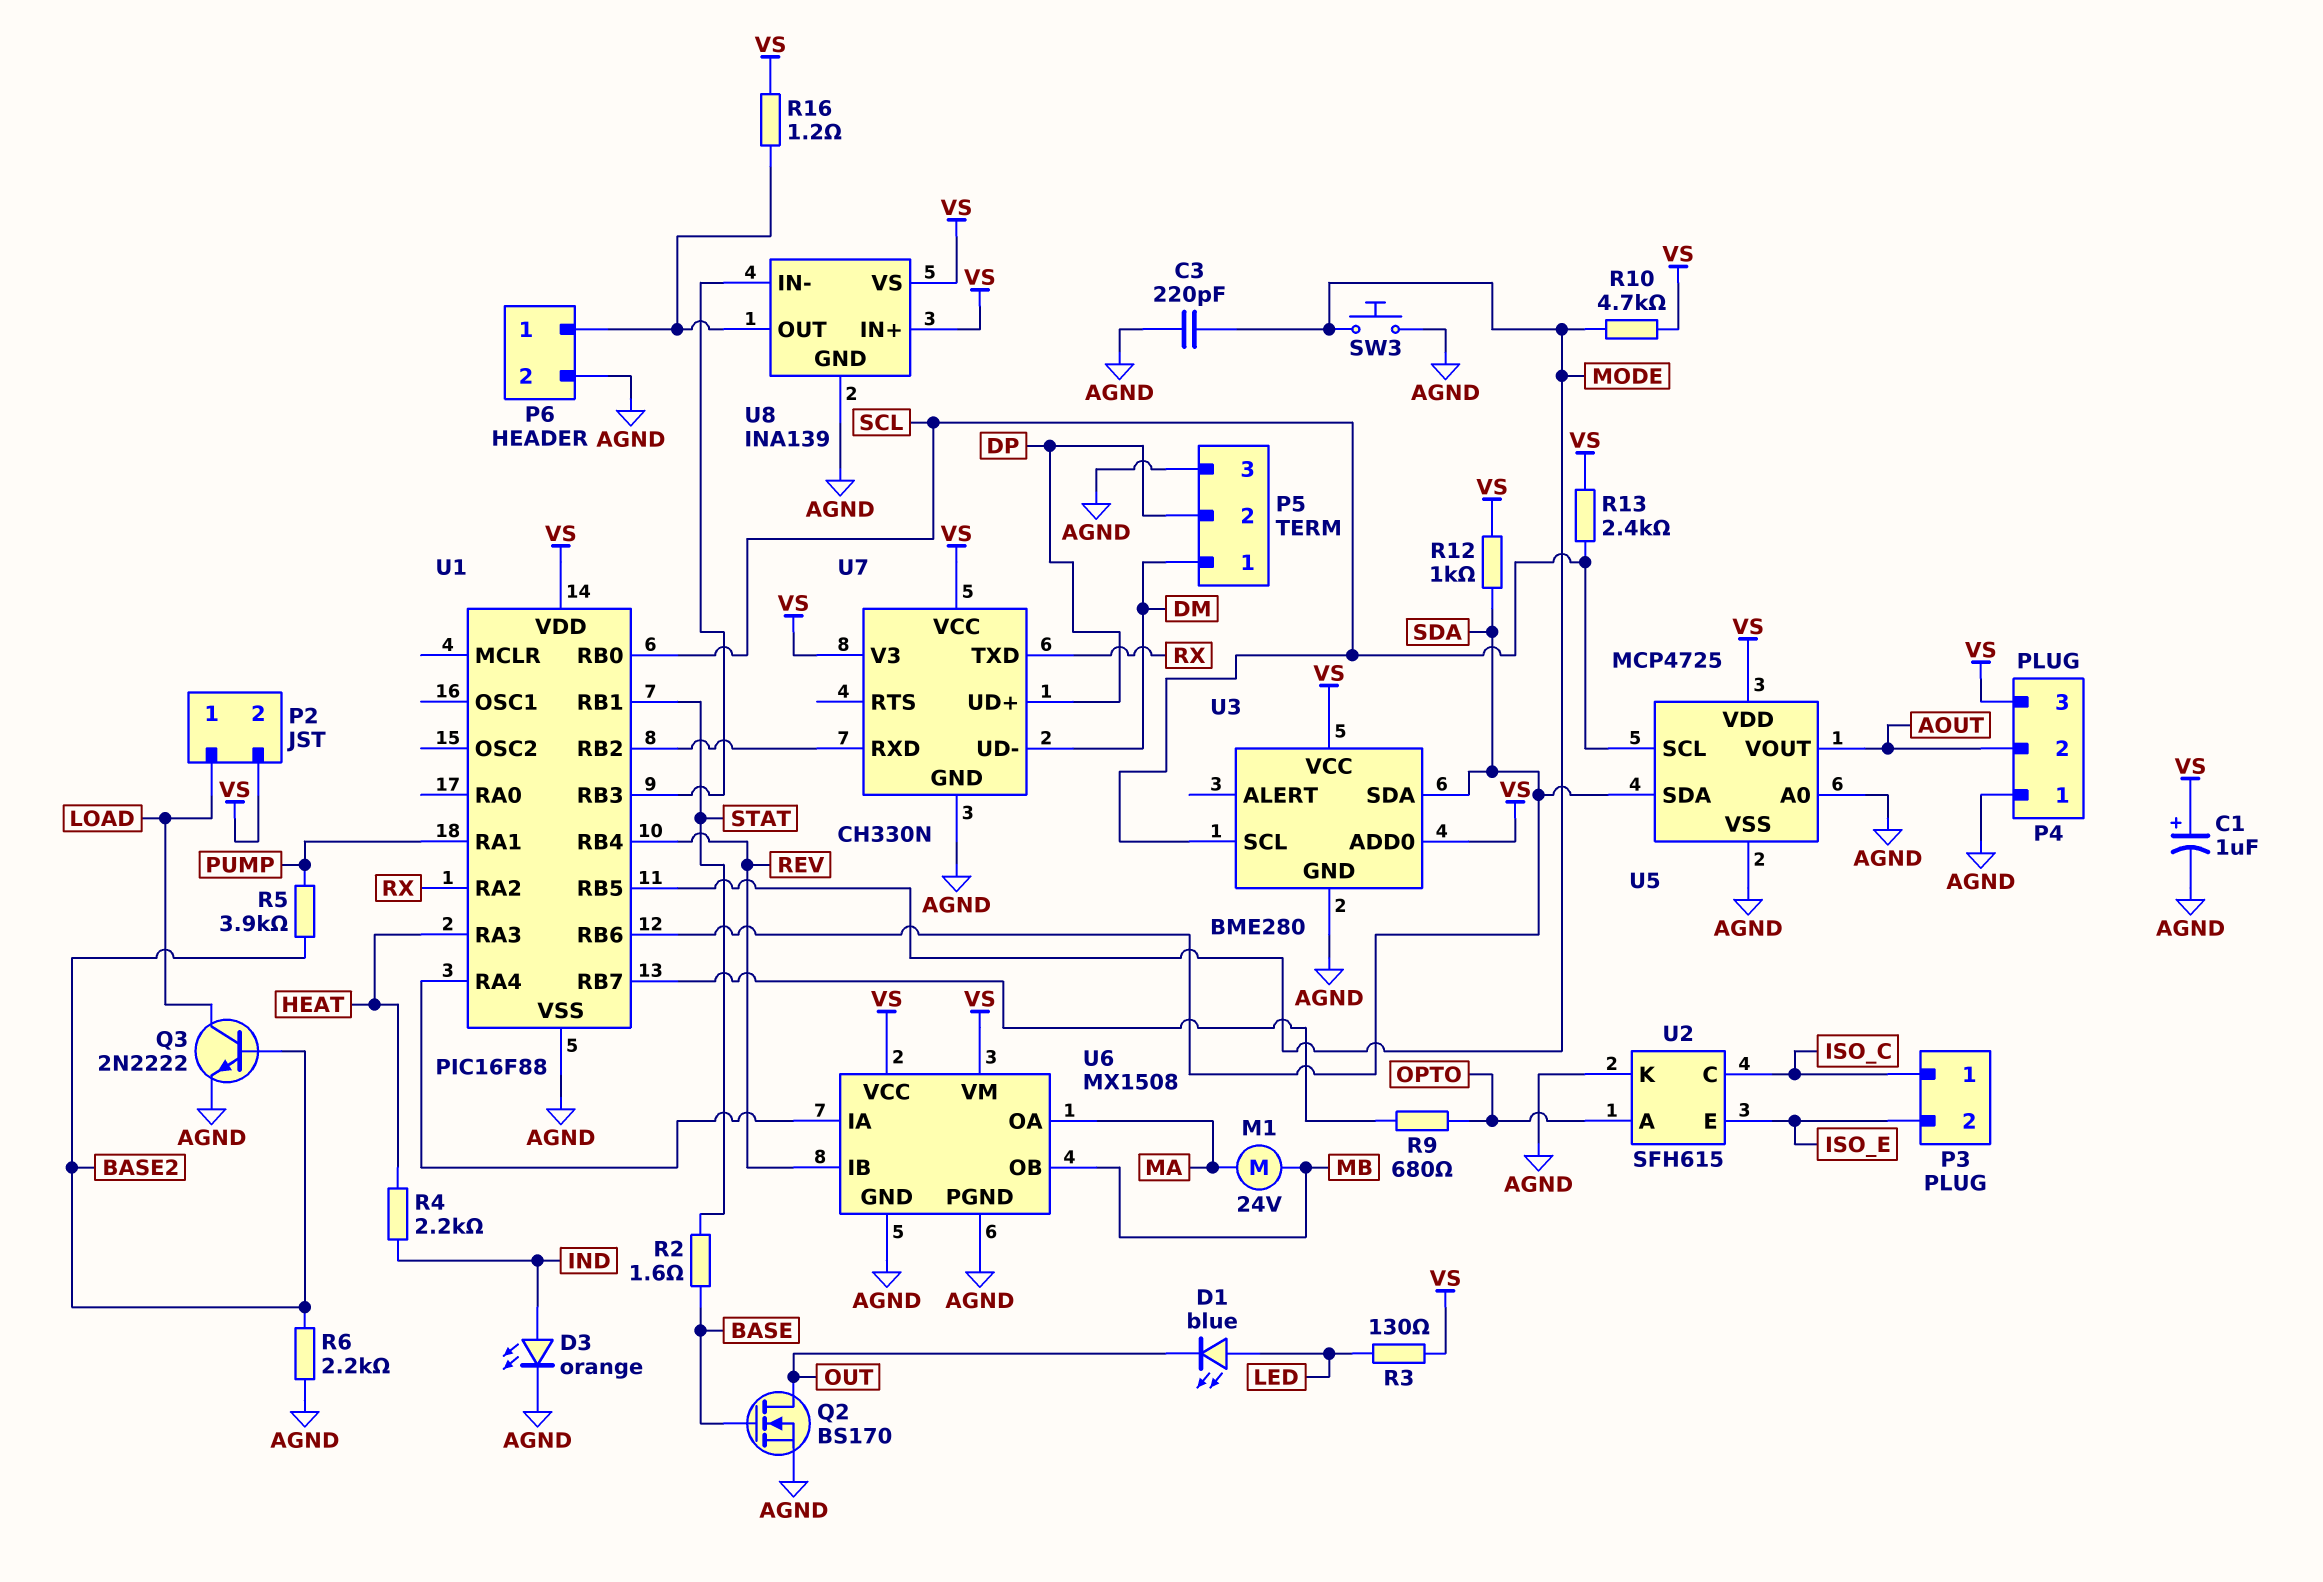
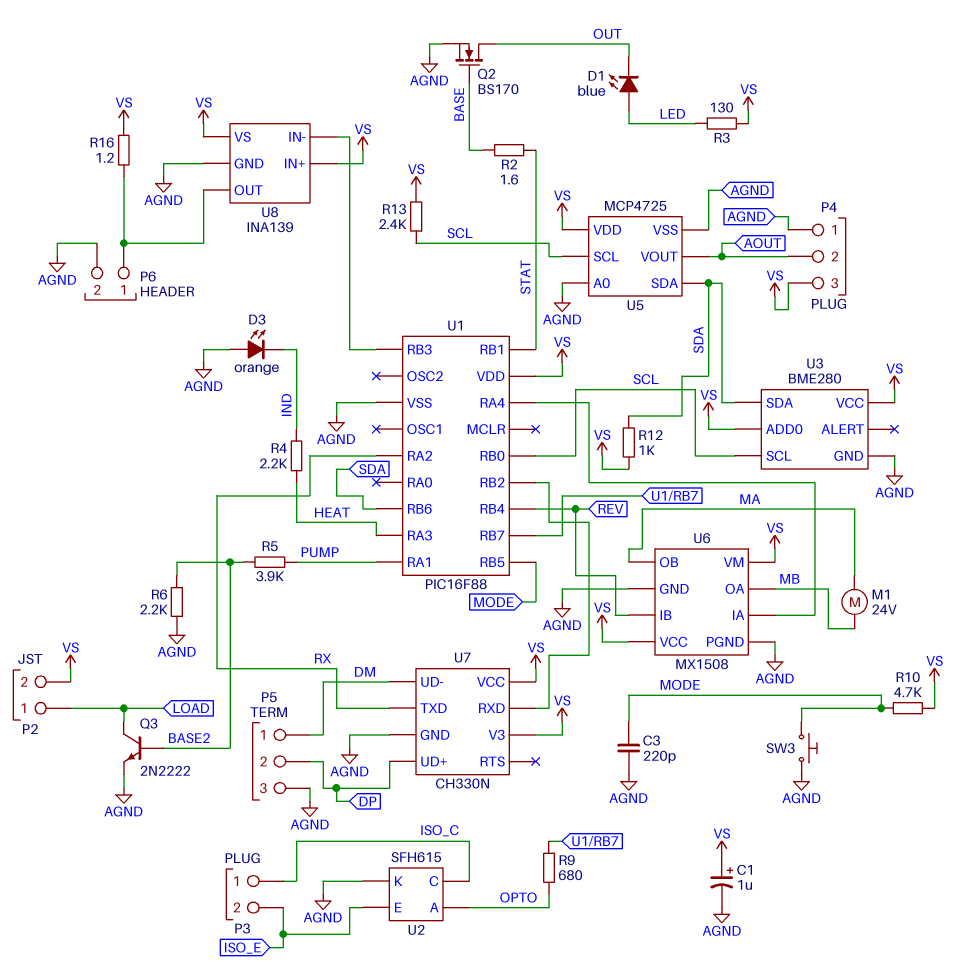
D3: LED orange (A IND, K AGND) -> LED orange (A AGND, K IND)
U6 pin OA: MA -> MB
U6 pin OB: MB -> MA

